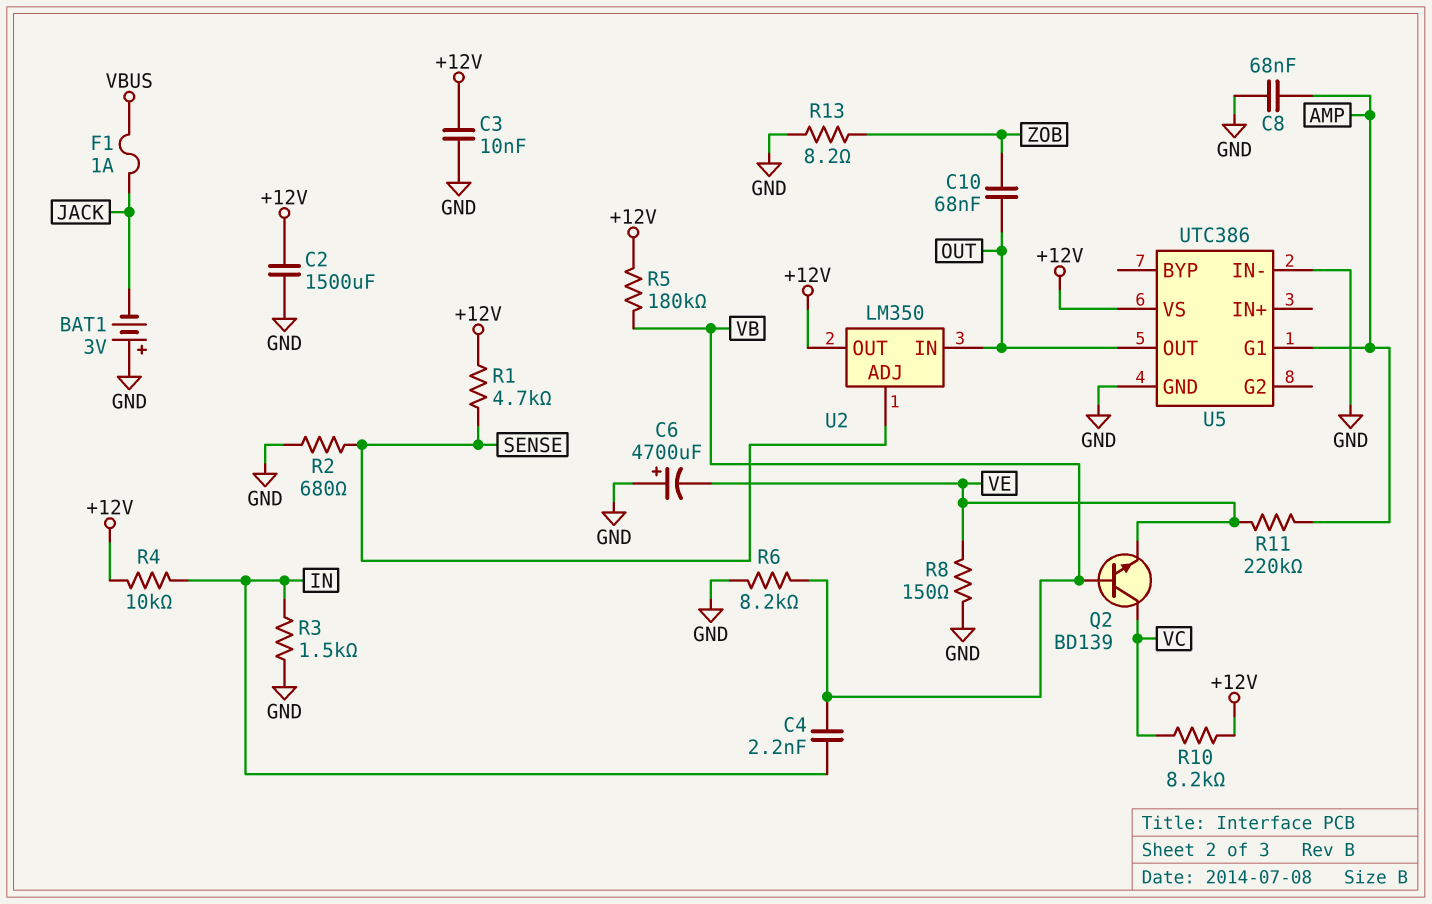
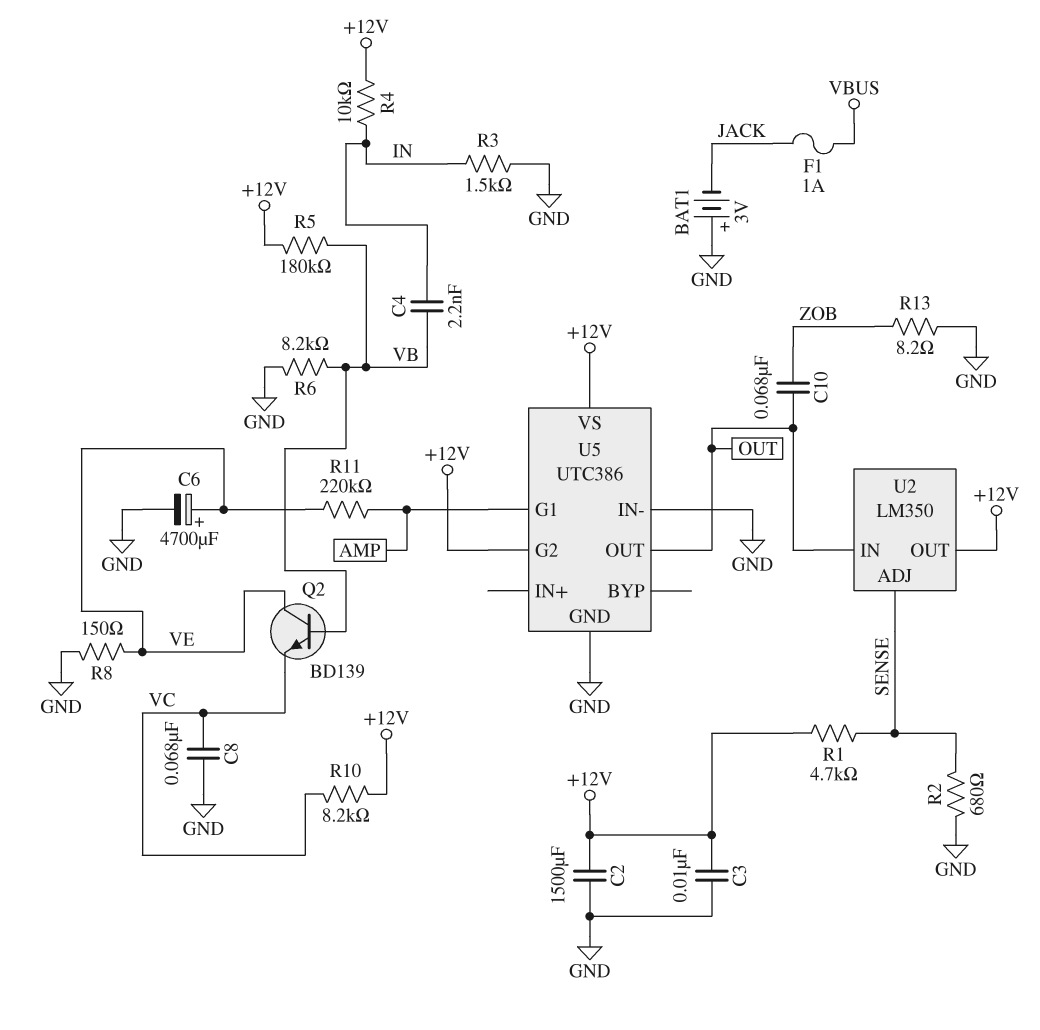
C6: 4700uF (plus GND, minus VE) -> 4700uF (plus VE, minus GND)
C8: 68nF (AMP, GND) -> 68nF (GND, VC)
Q2: NPN BD139 (B VB, C VC, E VE) -> NPN BD139 (B VB, C VE, E VC)
U5 pin G2: none -> +12V

